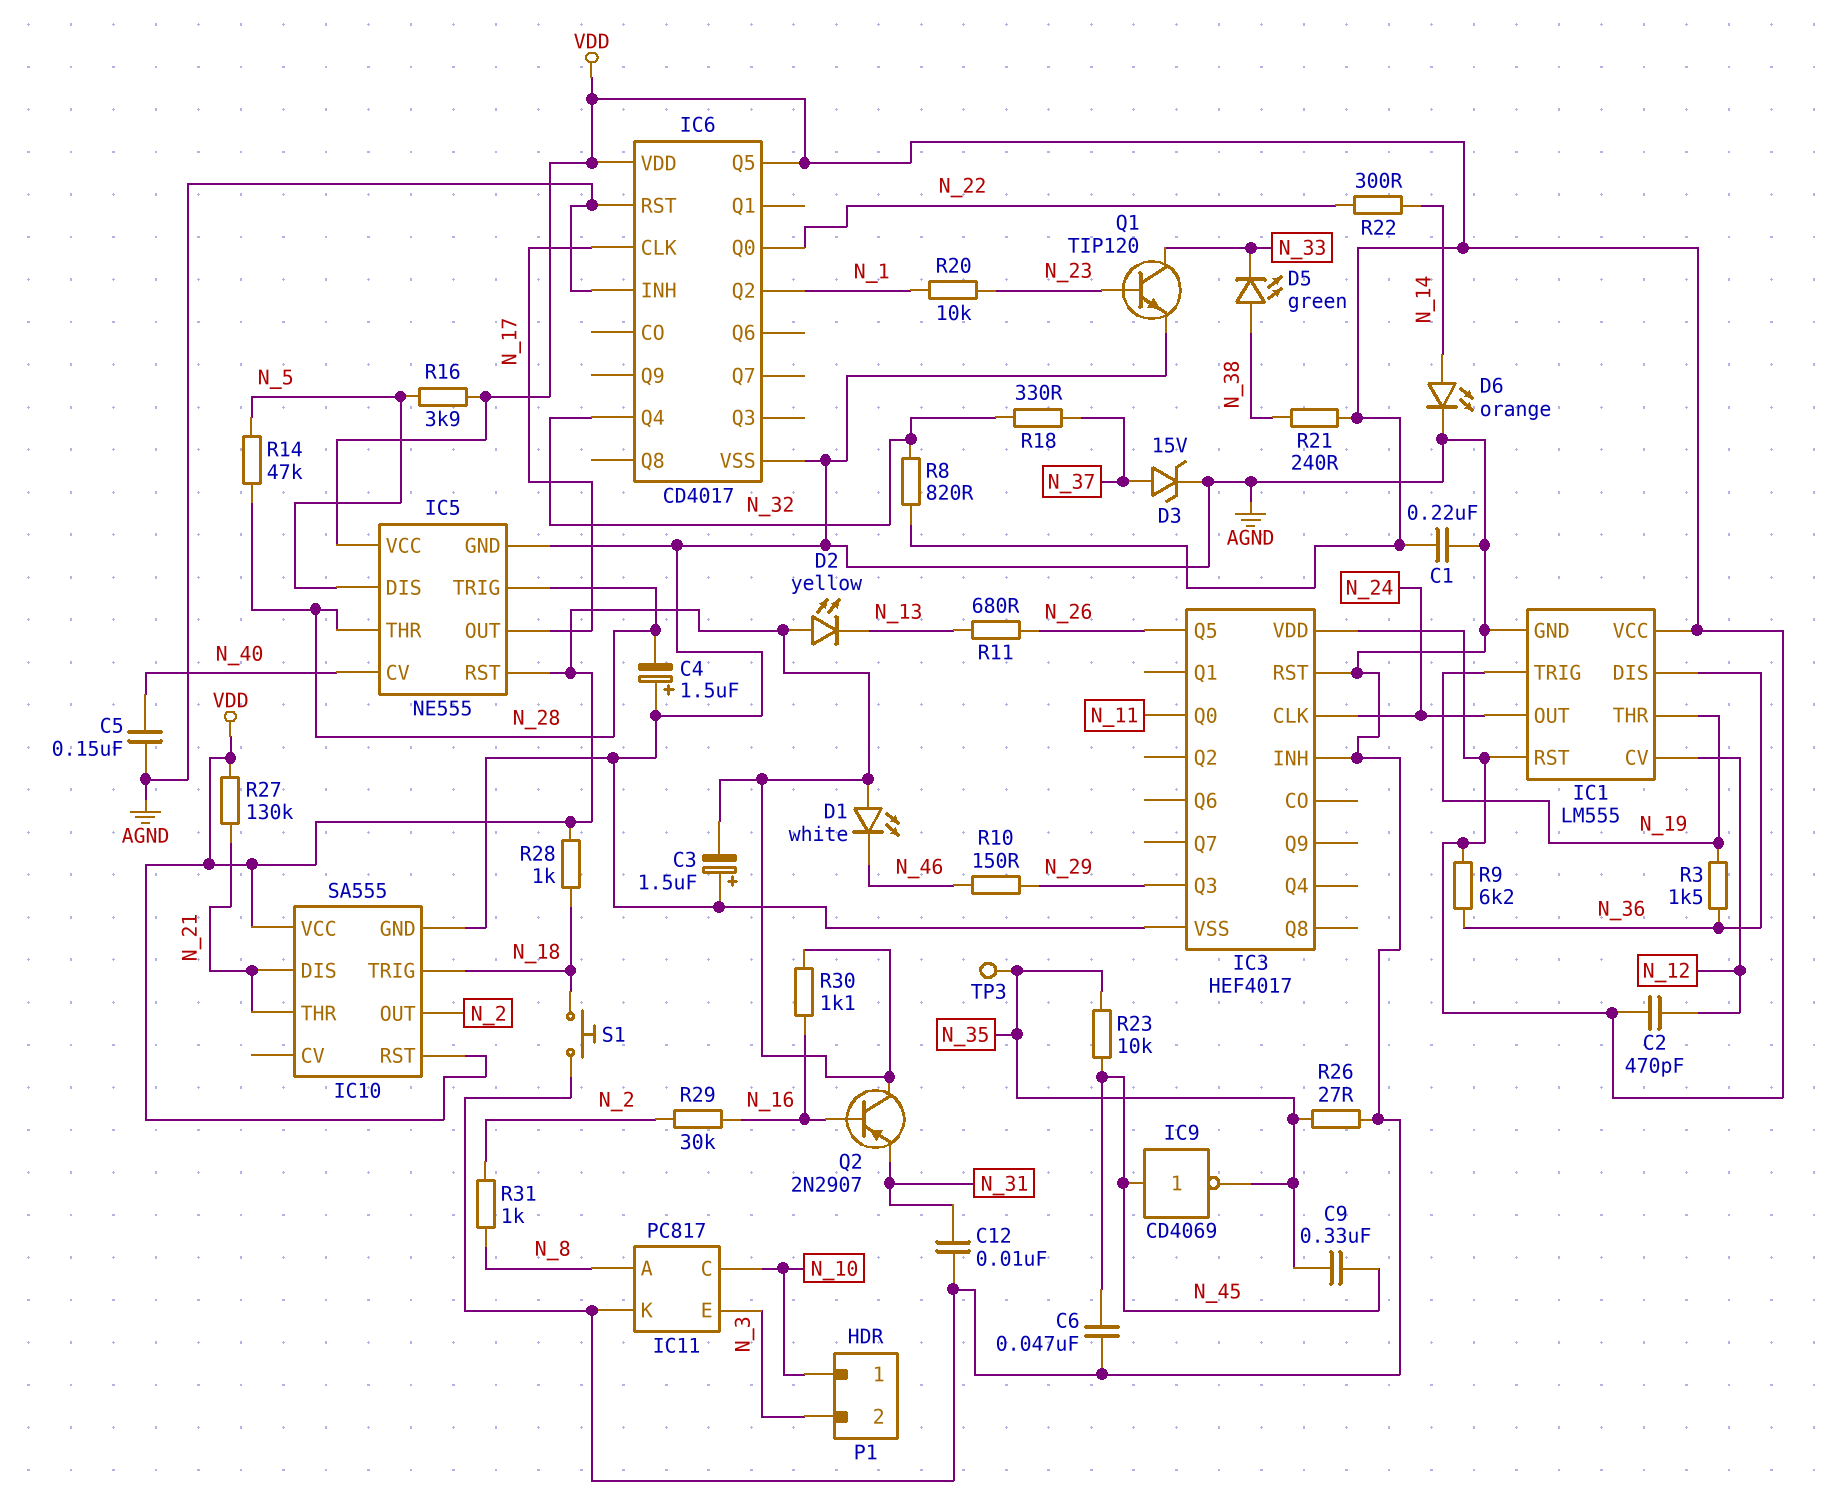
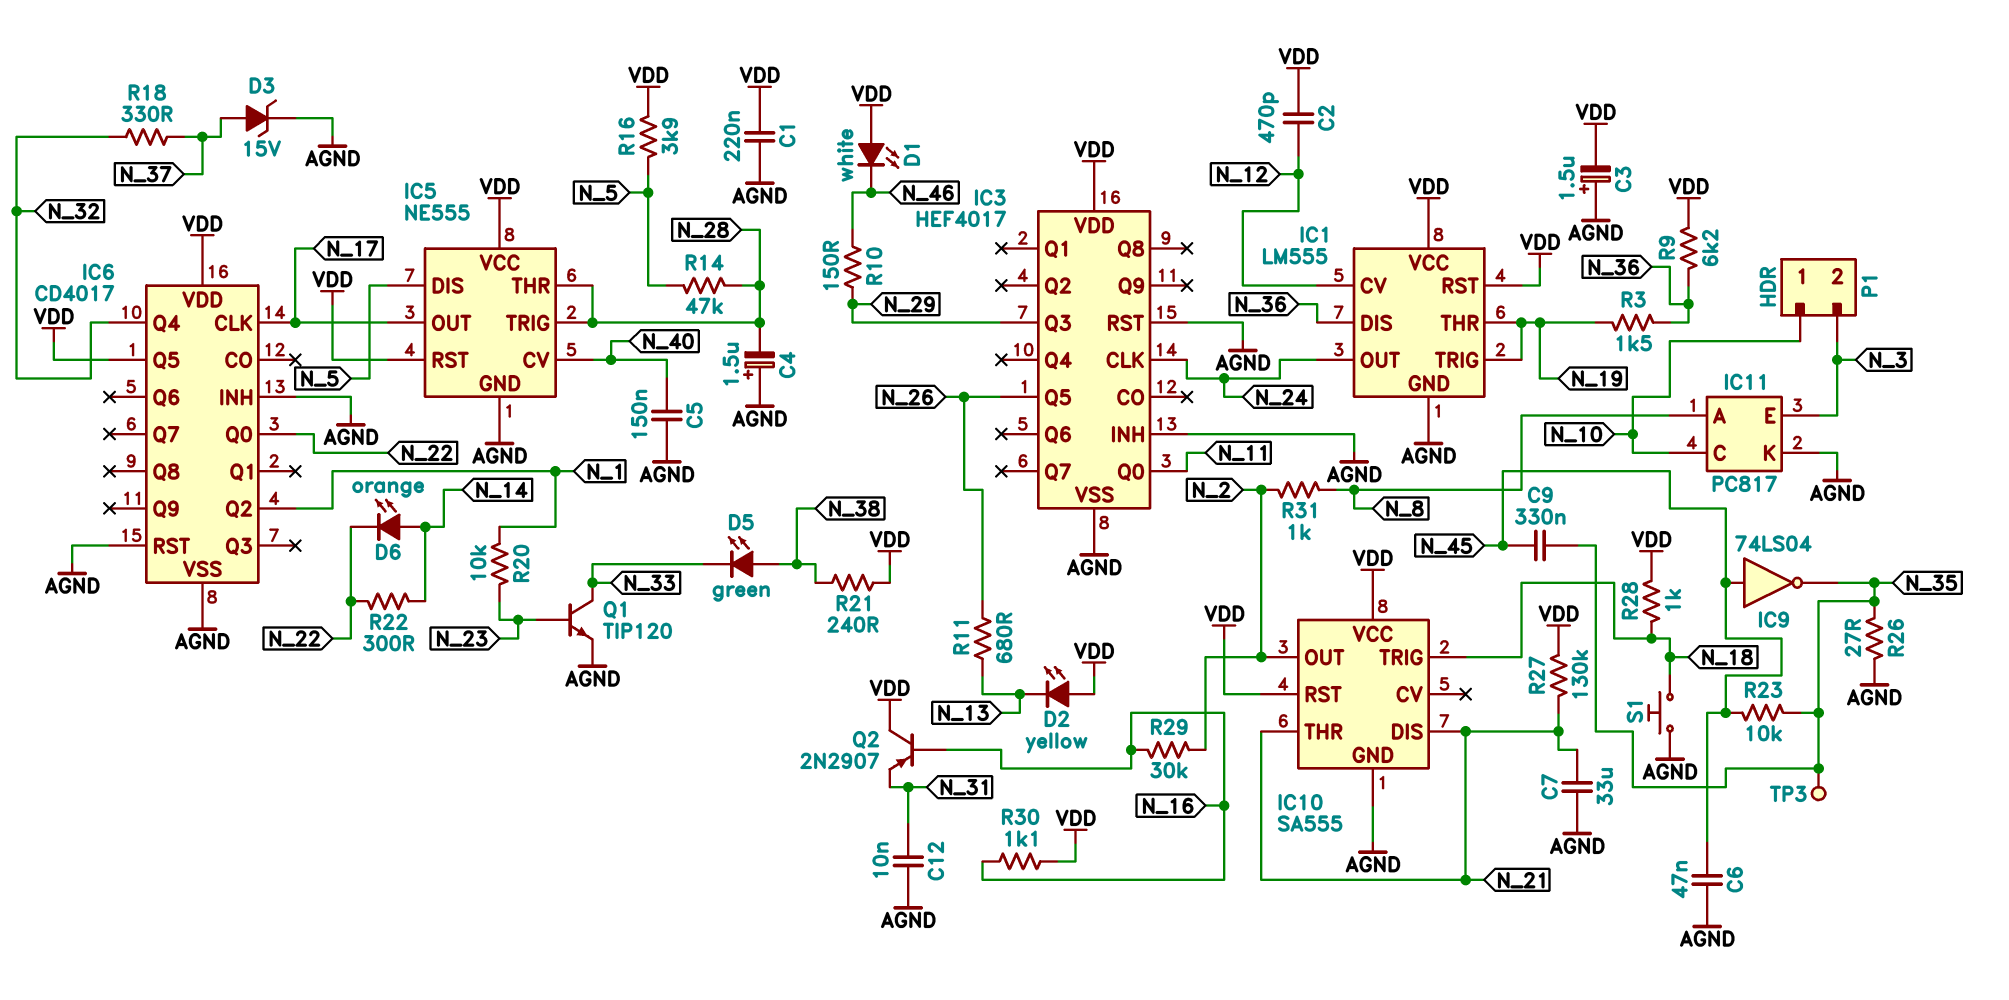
C7: none -> 33uF (AGND, N_21)
D6: LED orange (A N_14, K AGND) -> LED orange (A N_14, K N_22)
IC9: NOT CD4069 (in N_45, out N_35) -> NOT 74LS04 (in N_45, out N_35)
R8: 820 (N_32, VDD) -> none

